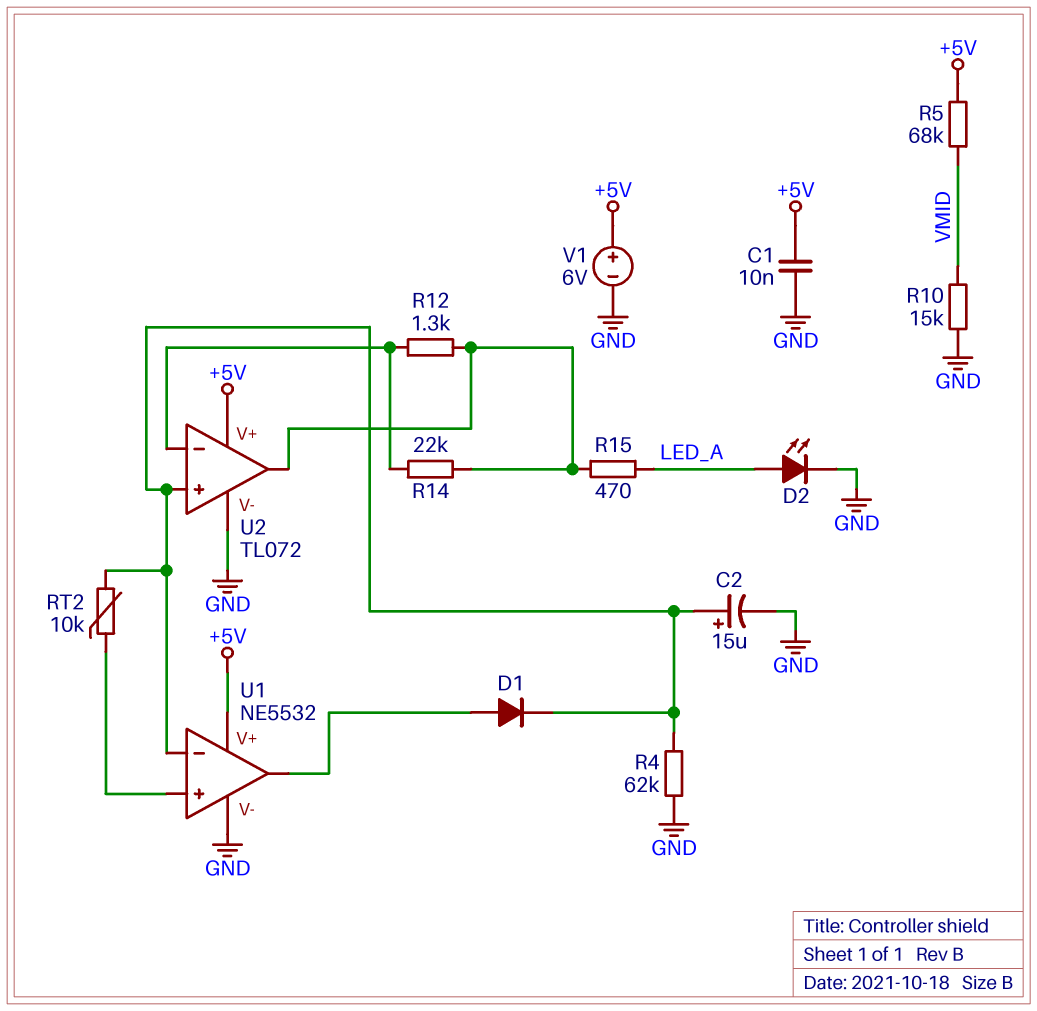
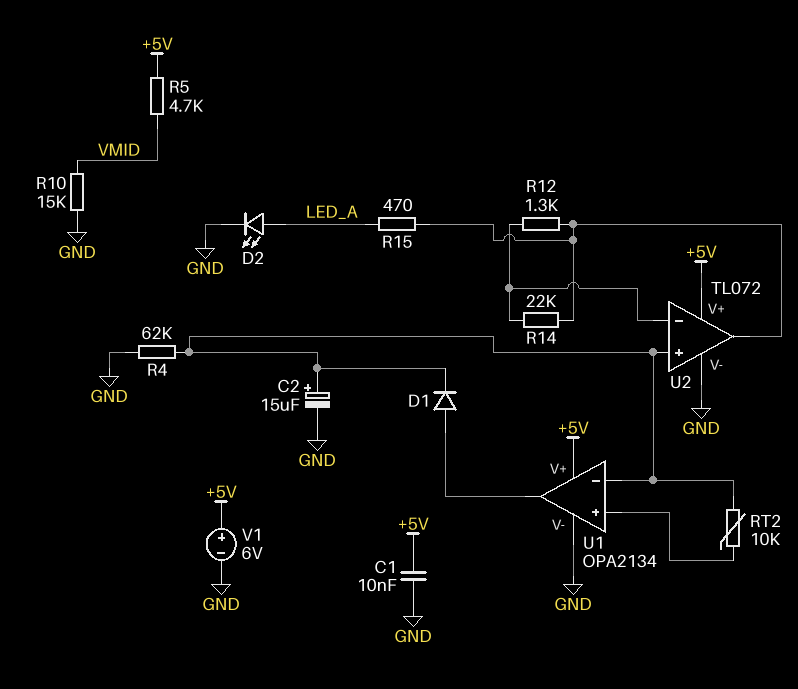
R5: 68k (+5V, VMID) -> 4.7k (+5V, VMID)
U1: NE5532 -> OPA2134

